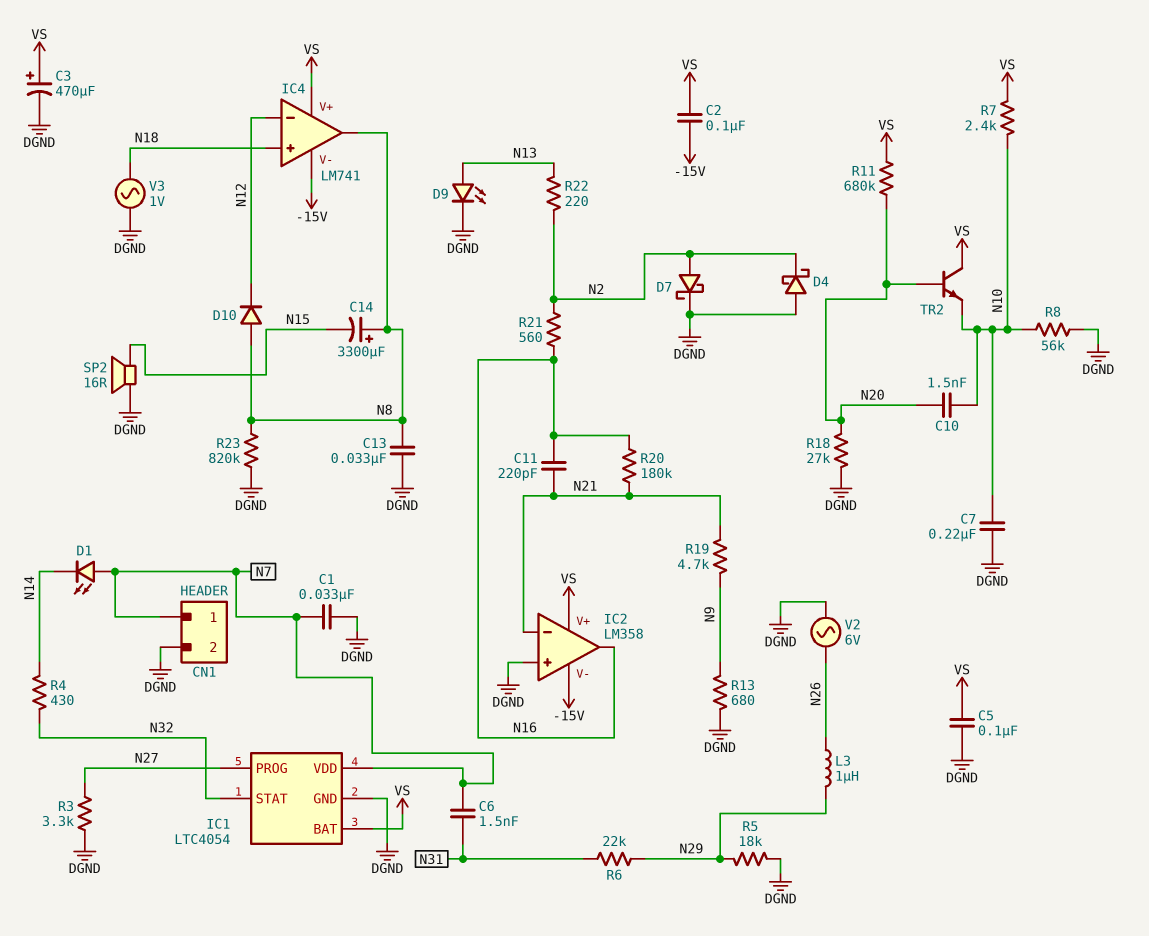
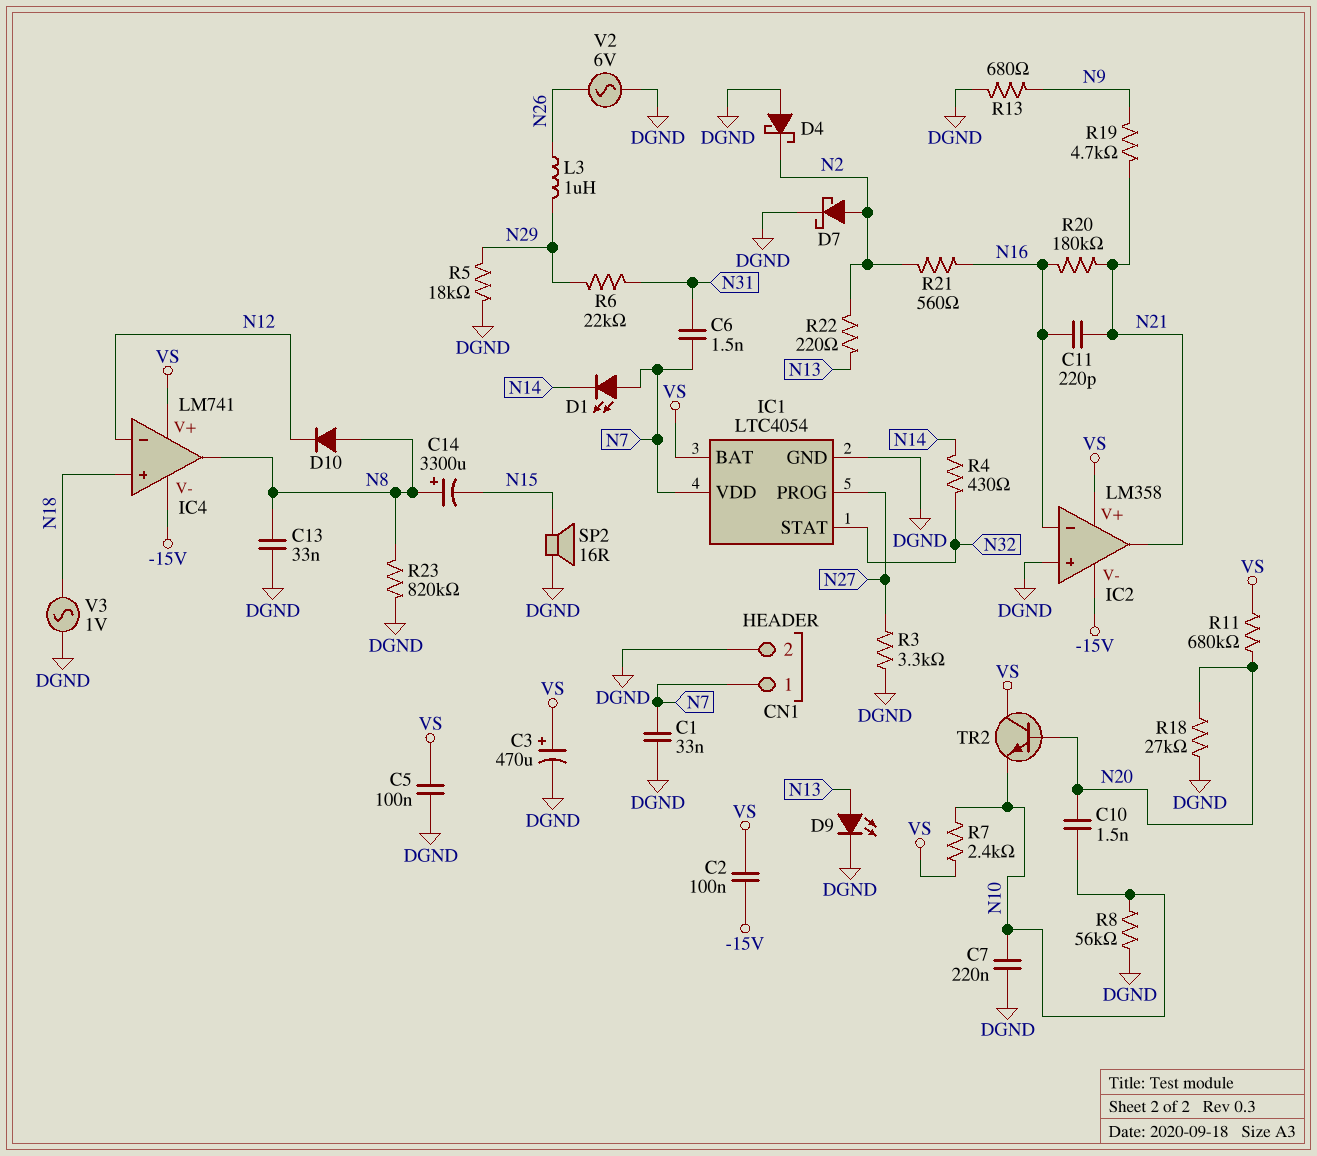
IC2 pin in-: N21 -> N16
IC2 pin out: N16 -> N21

